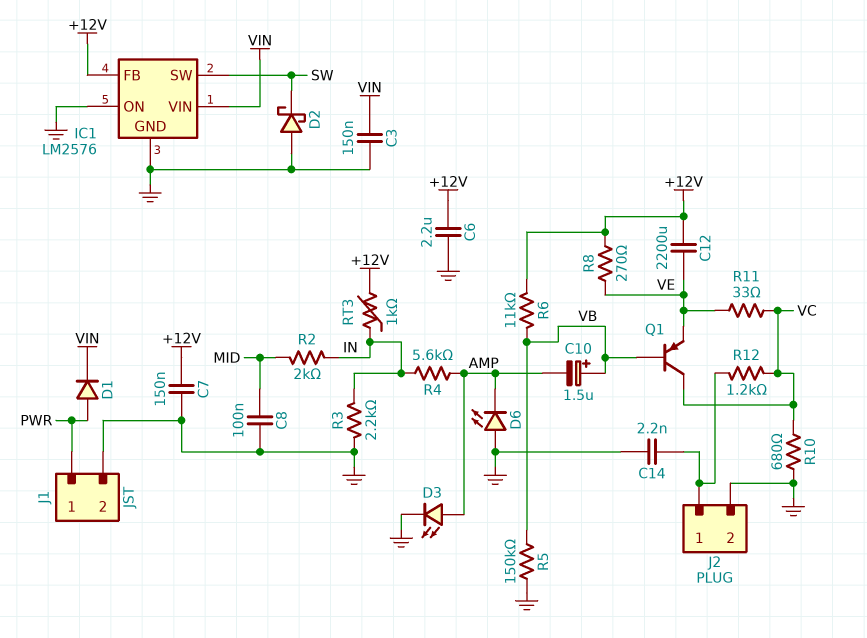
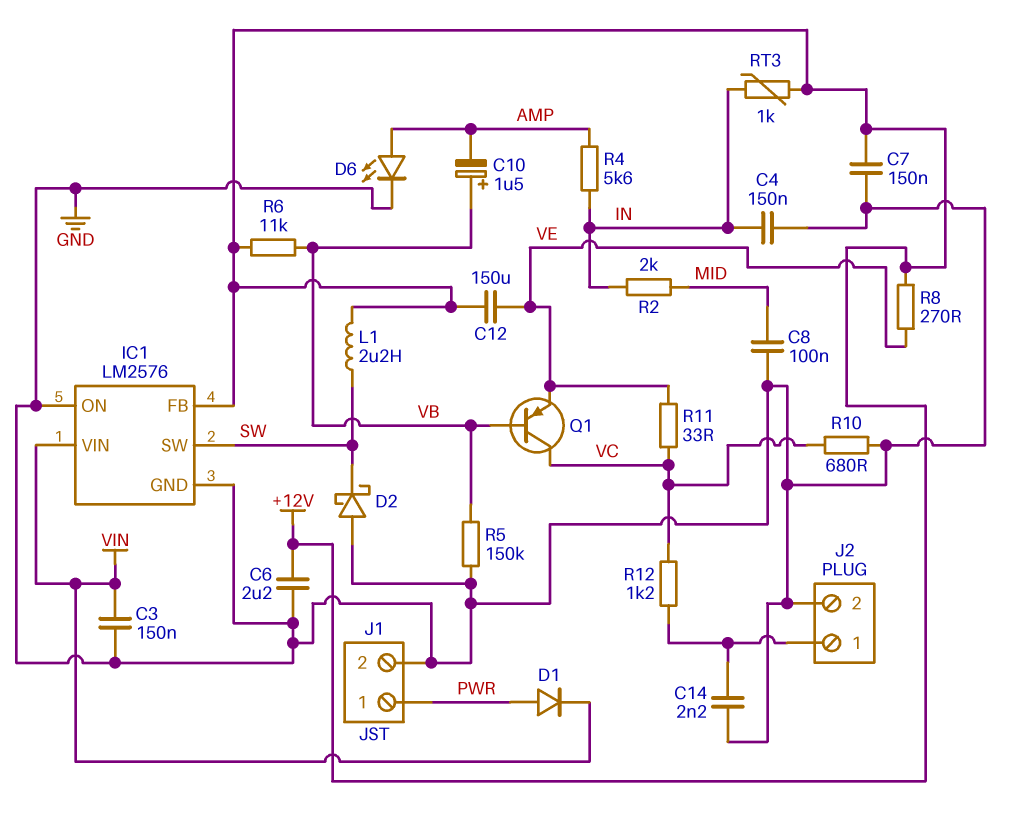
C4: none -> 150nF (GND, IN)
C12: 2200uF (+12V, VE) -> 150uF (+12V, VE)
D3: LED (A AMP, K GND) -> none
D6: LED (A GND, K AMP) -> LED (A AMP, K GND)
L1: none -> 2.2uH (+12V, SW)
R3: 2.2k (GND, IN) -> none

